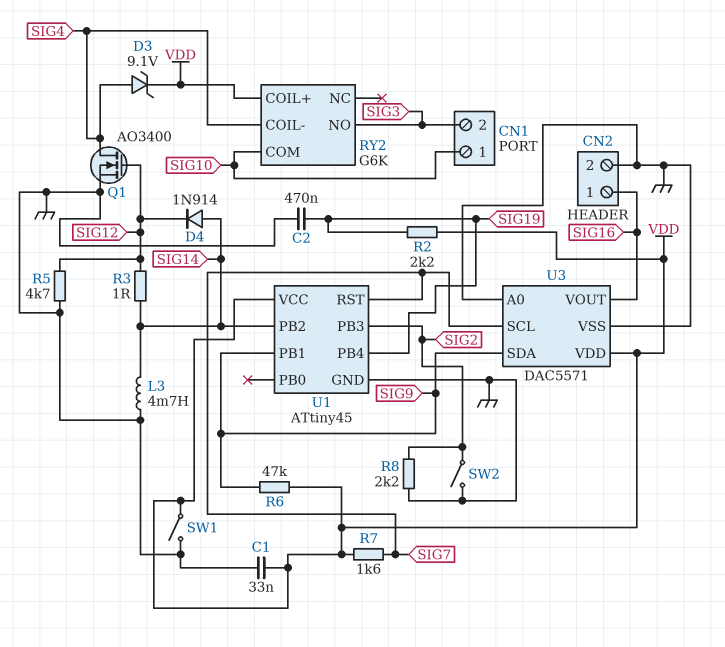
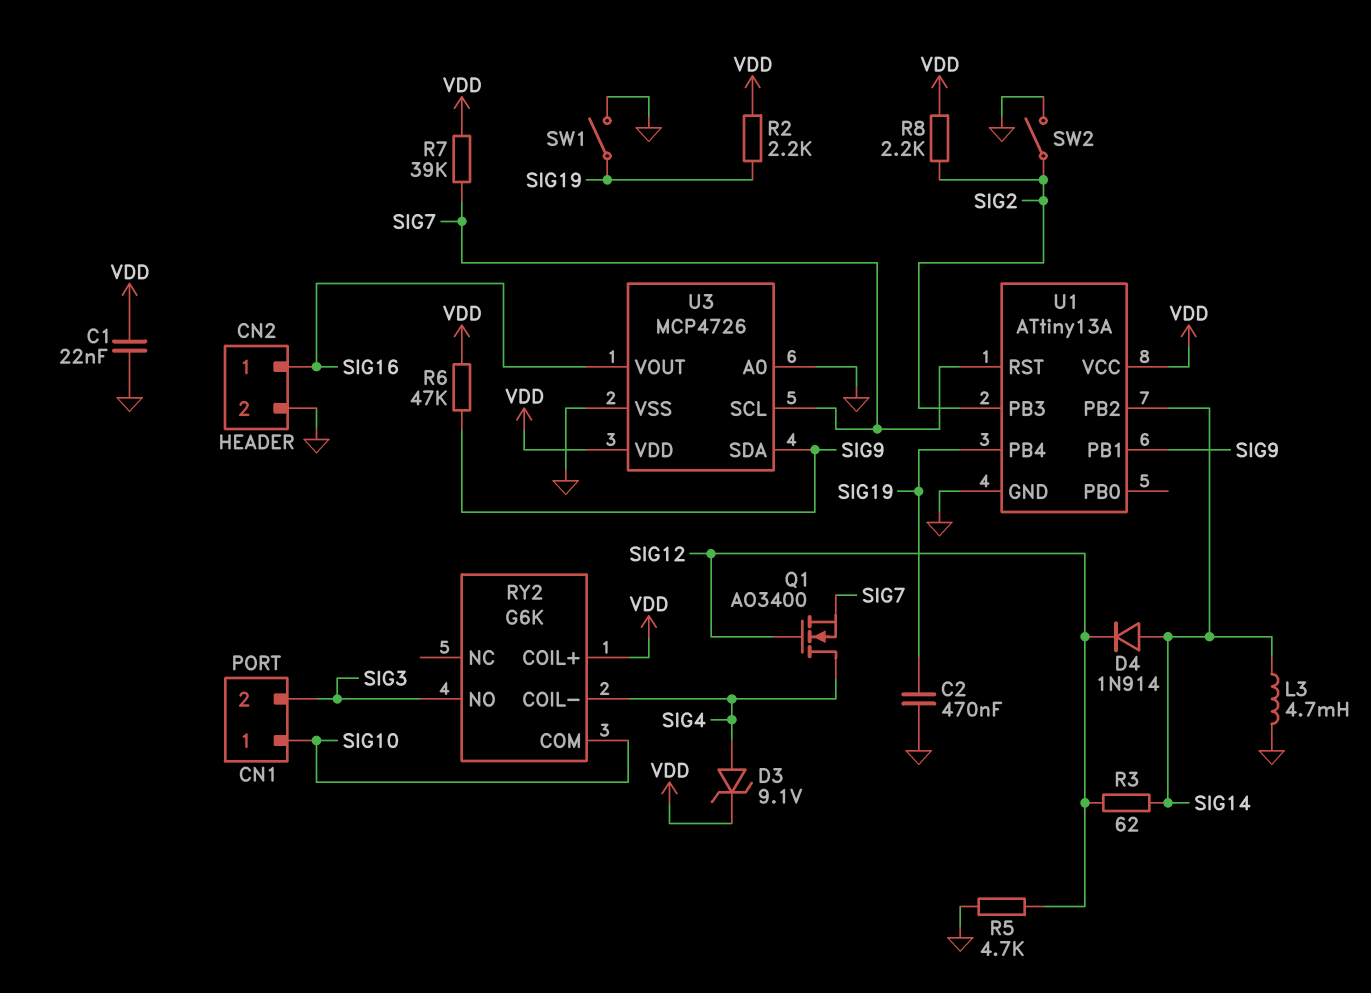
C1: 33nF (GND, VDD) -> 22nF (GND, VDD)
Q1: NMOS AO3400 (G SIG12, D SIG4, S GND) -> NMOS AO3400 (G SIG12, D SIG4, S SIG7)
R3: 1 (SIG12, SIG14) -> 62 (SIG12, SIG14)
R7: 1.6k (SIG7, VDD) -> 39k (SIG7, VDD)
R8: 2.2k (GND, SIG2) -> 2.2k (SIG2, VDD)
SW1: switch (GND, VDD) -> switch (GND, SIG19)
U1: ATtiny45 -> ATtiny13A
U3: DAC5571 -> MCP4726

